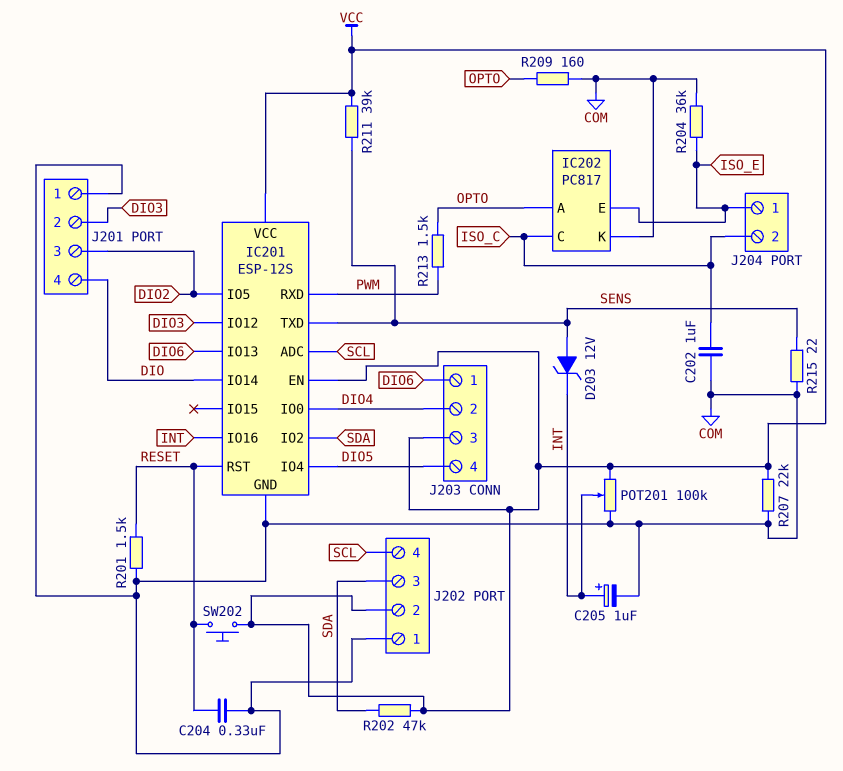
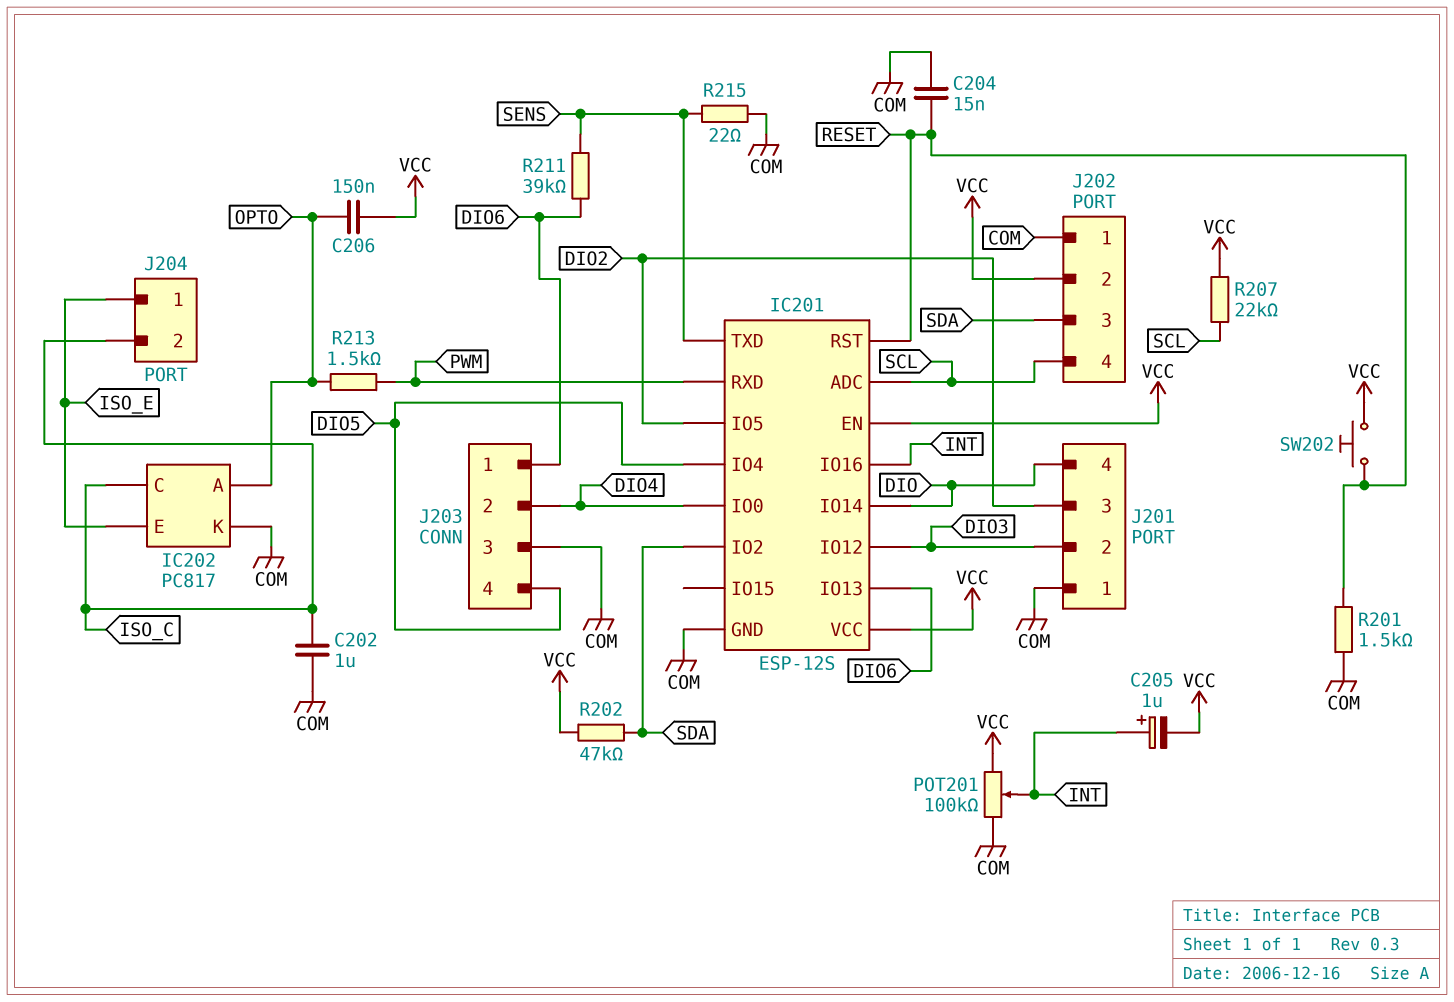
C204: 330nF (COM, RESET) -> 15nF (COM, RESET)
C205: 1uF (plus INT, minus COM) -> 1uF (plus INT, minus VCC)
C206: none -> 150nF (OPTO, VCC)
D203: zener 12V (A SENS, K INT) -> none
J203 pin 3: VCC -> COM
R204: 36k (COM, ISO_E) -> none
R207: 22k (COM, VCC) -> 22k (SCL, VCC)
R209: 160 (COM, OPTO) -> none
R211: 39k (SENS, VCC) -> 39k (DIO6, SENS)

